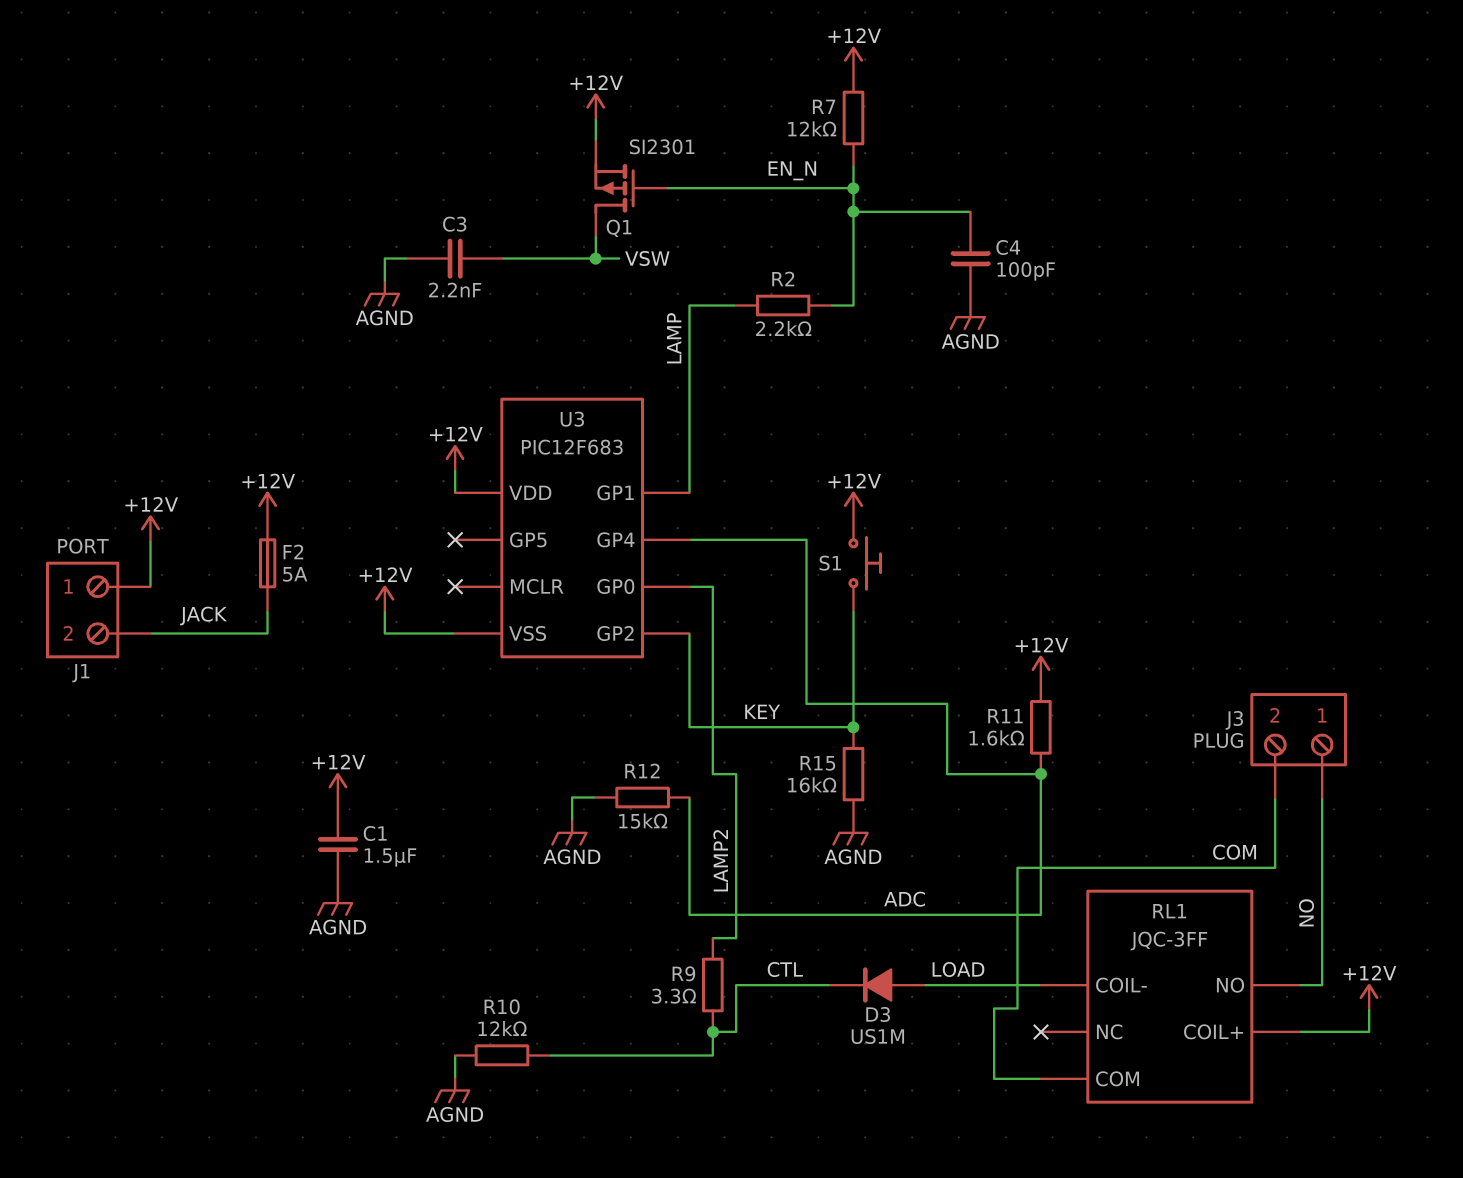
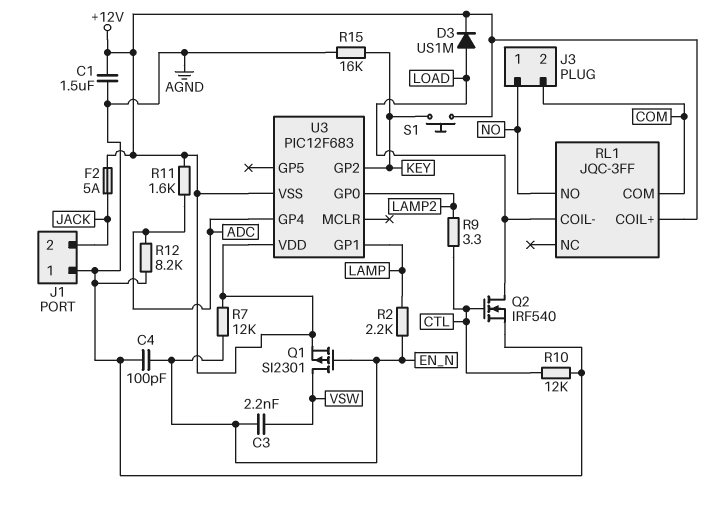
C3: 2.2nF (AGND, VSW) -> 2.2nF (EN_N, VSW)
D3: diode US1M (A LOAD, K CTL) -> diode US1M (A LOAD, K +12V)
J1 pin 1: +12V -> AGND
Q2: none -> NMOS IRF540 (G CTL, D LOAD, S AGND)
R12: 15k (ADC, AGND) -> 8.2k (ADC, AGND)

